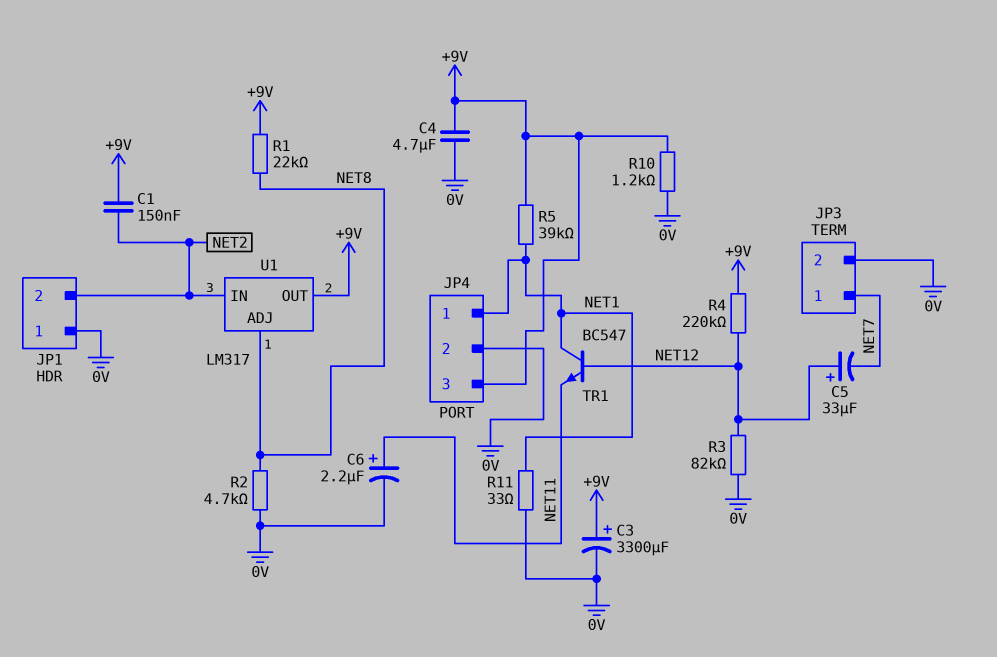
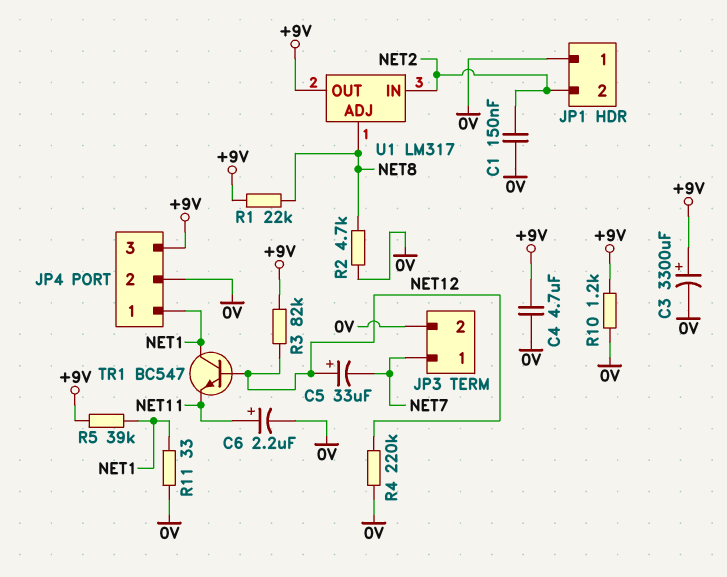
C1: 150nF (+9V, NET2) -> 150nF (0V, NET2)
R3: 82k (0V, NET12) -> 82k (+9V, NET12)
R4: 220k (+9V, NET12) -> 220k (0V, NET12)

